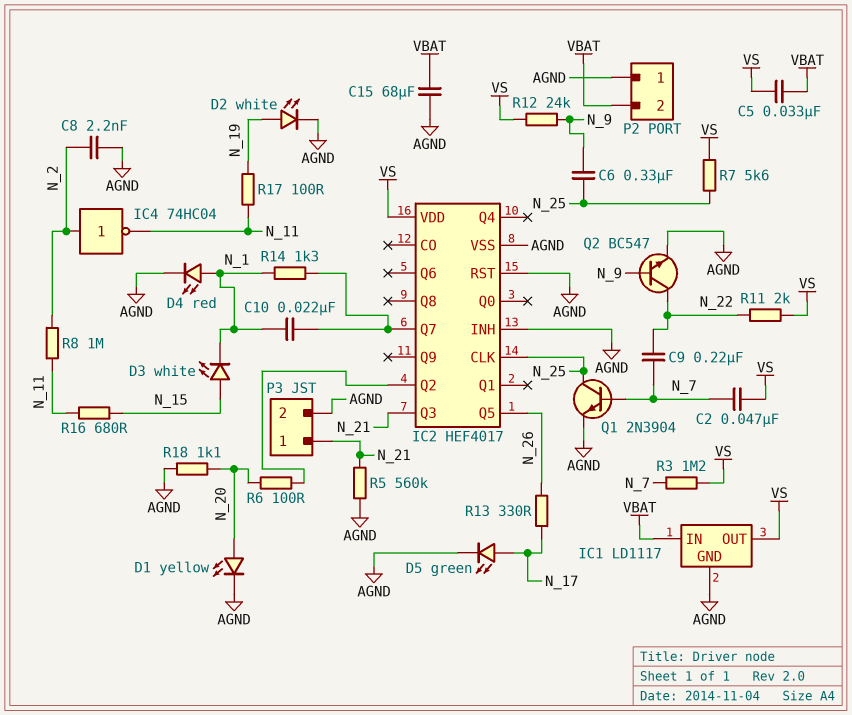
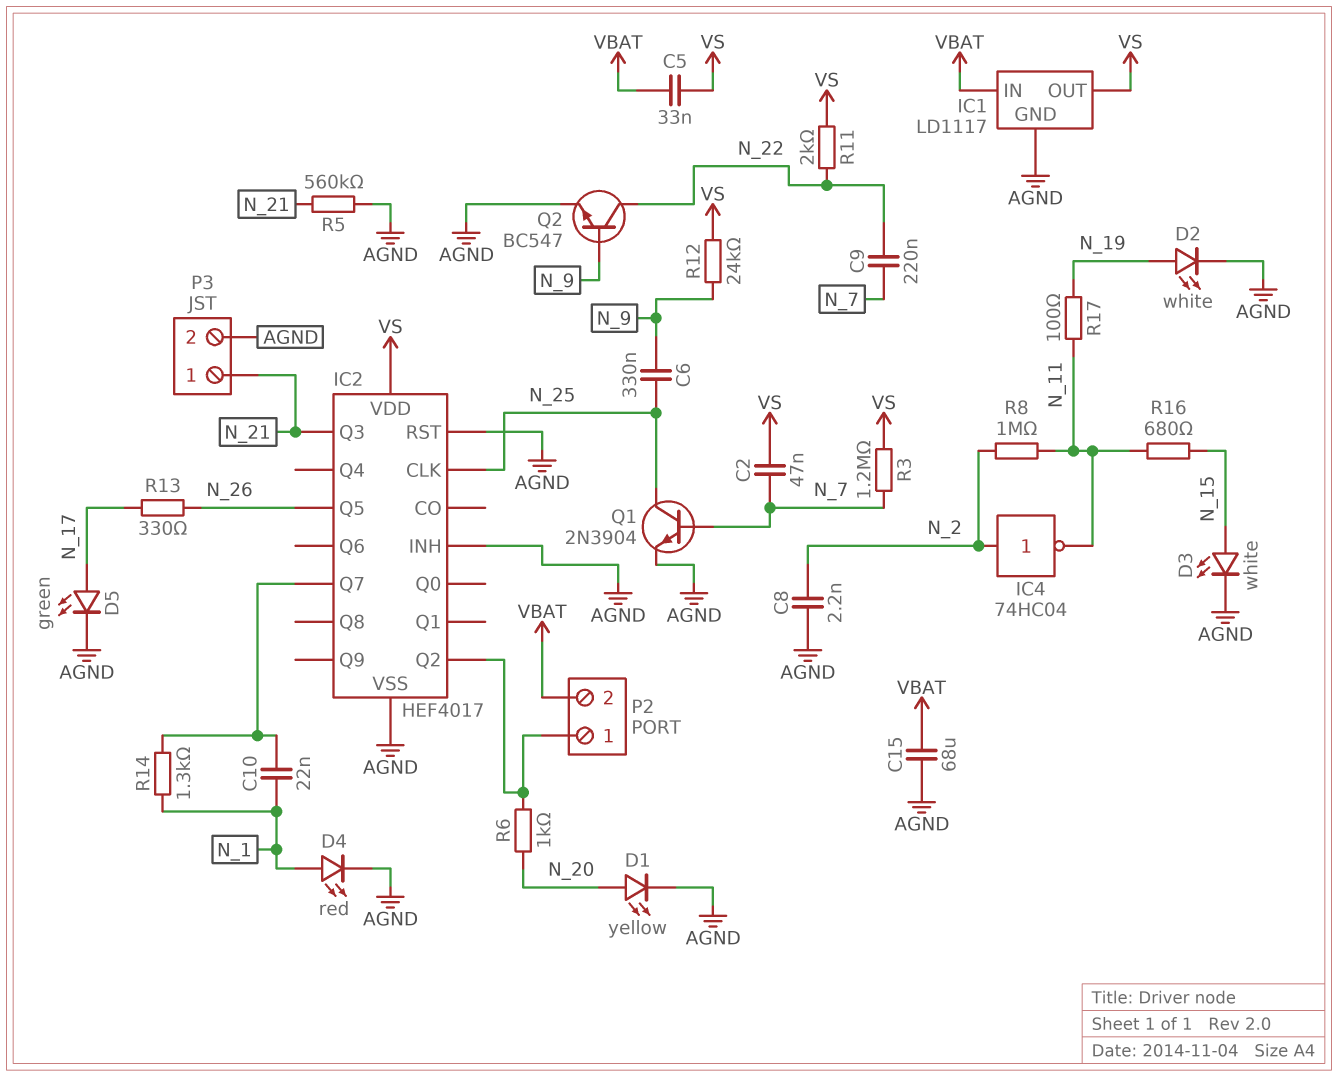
D3: LED white (A N_15, K N_1) -> LED white (A N_15, K AGND)
P2 pin 1: AGND -> IC2/Q2
R6: 100 (IC2/Q2, N_20) -> 1k (IC2/Q2, N_20)
R7: 5.6k (N_25, VS) -> none
R18: 1.1k (AGND, N_20) -> none

